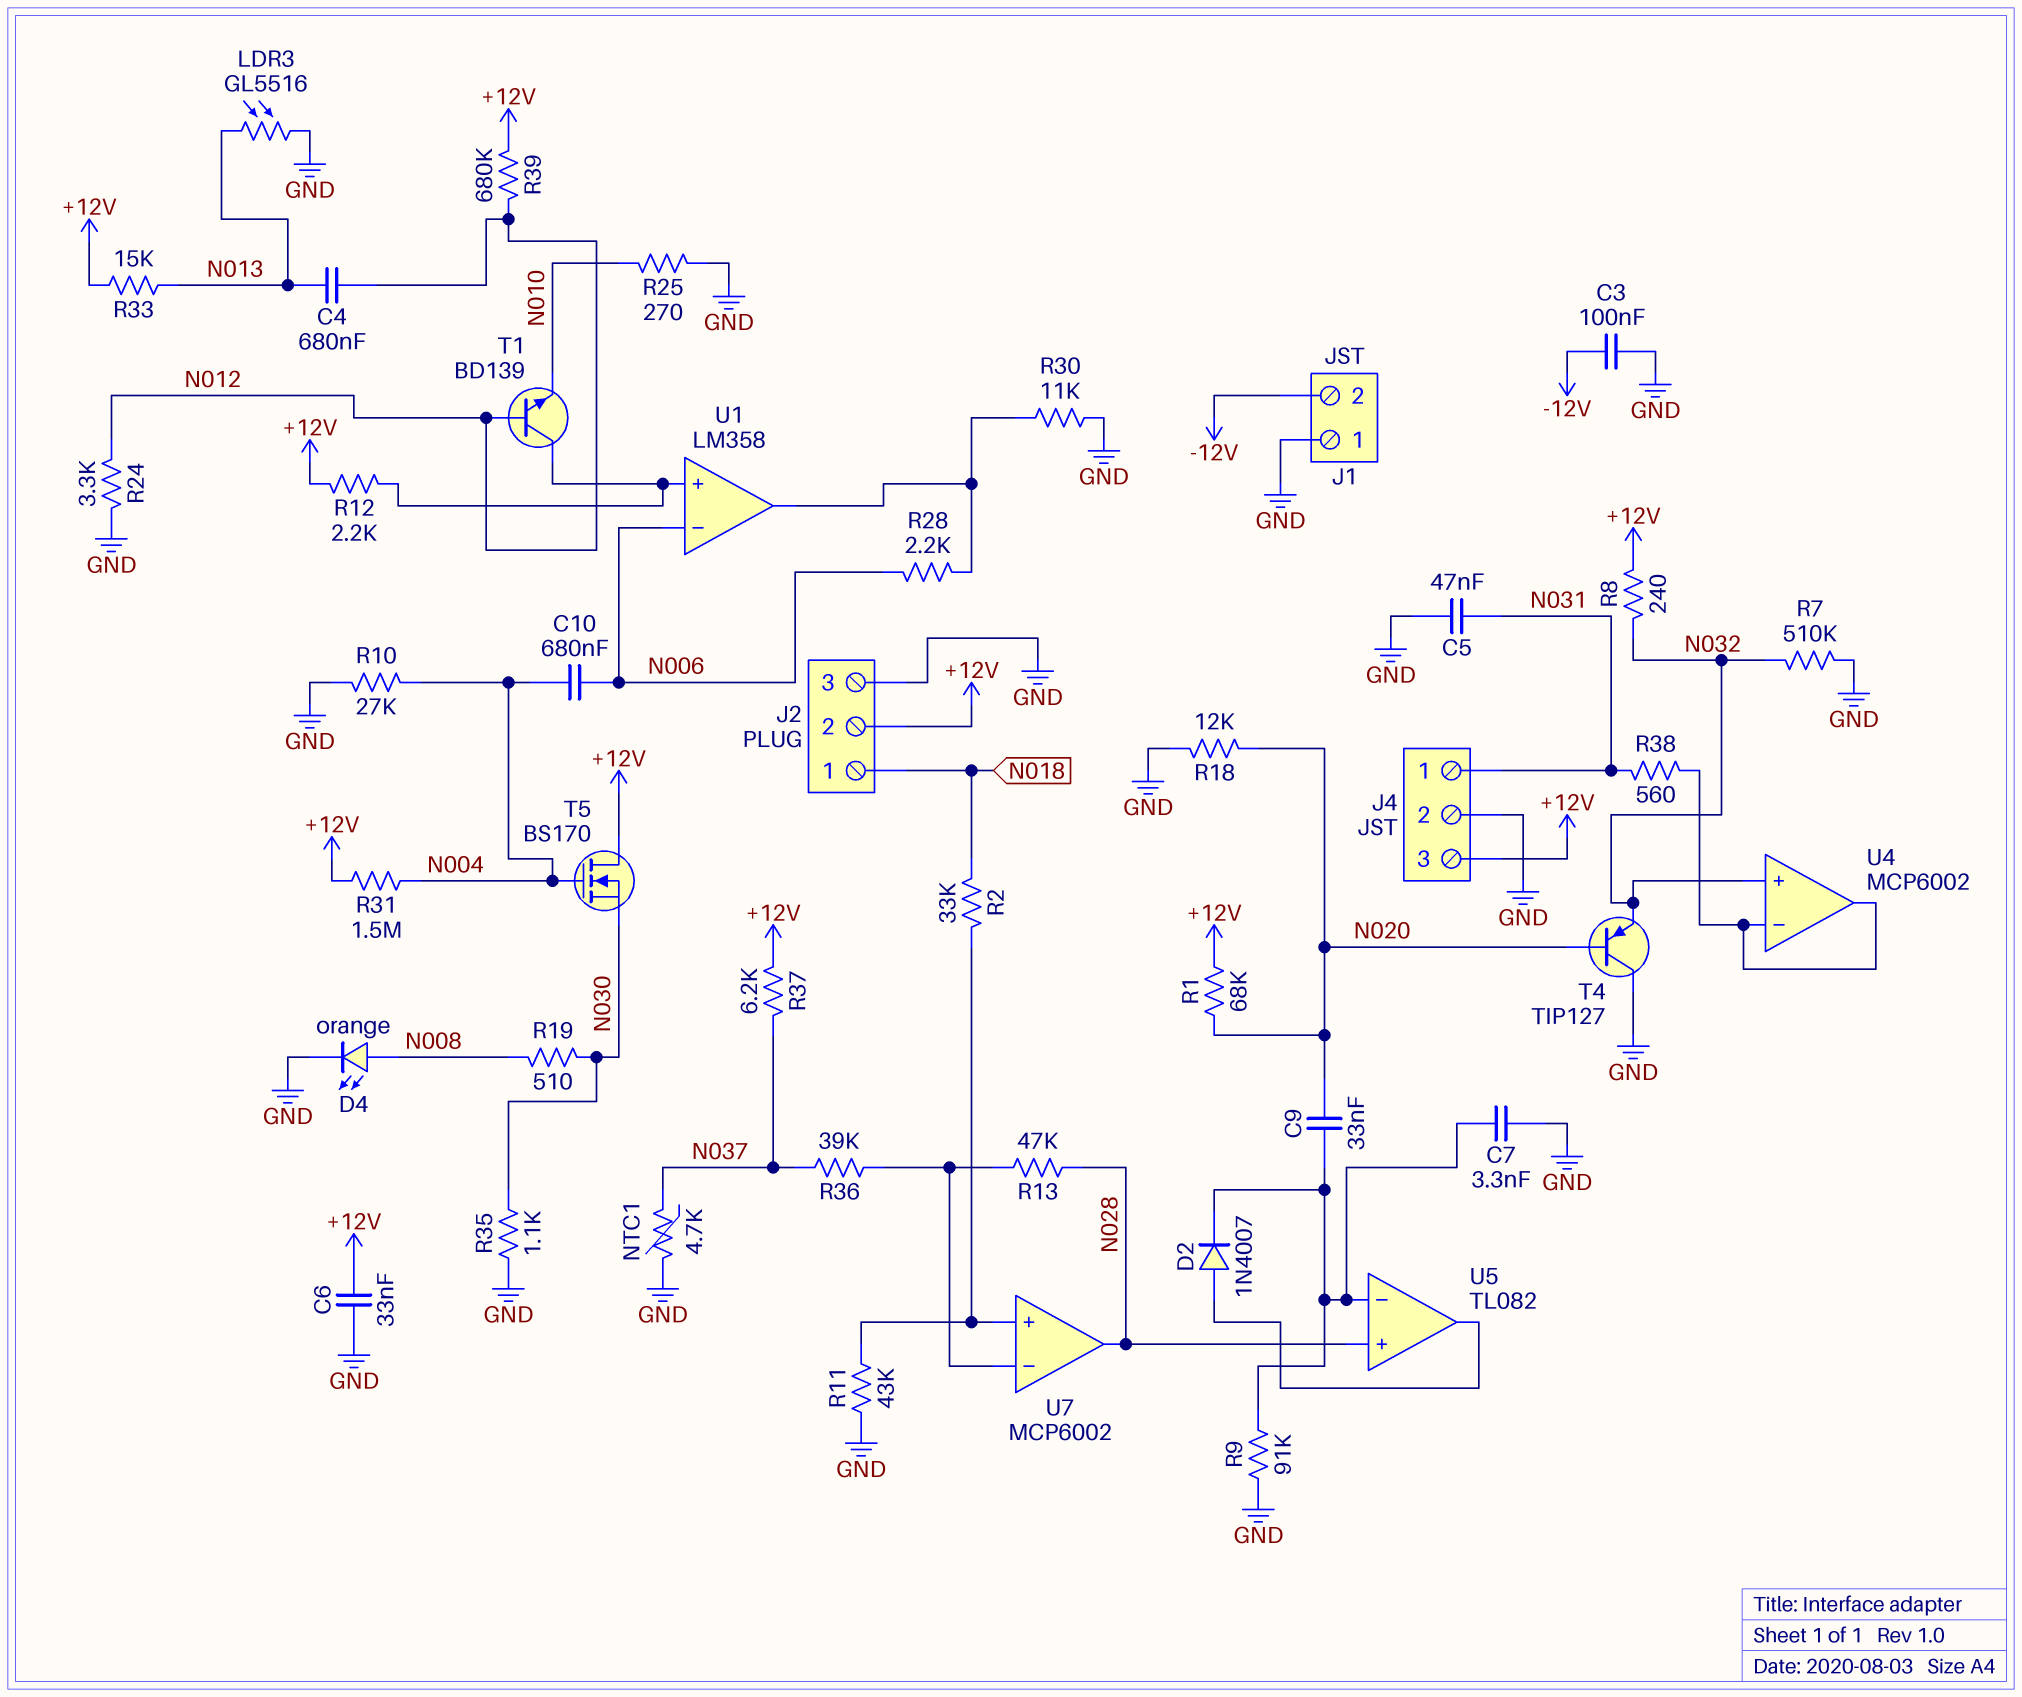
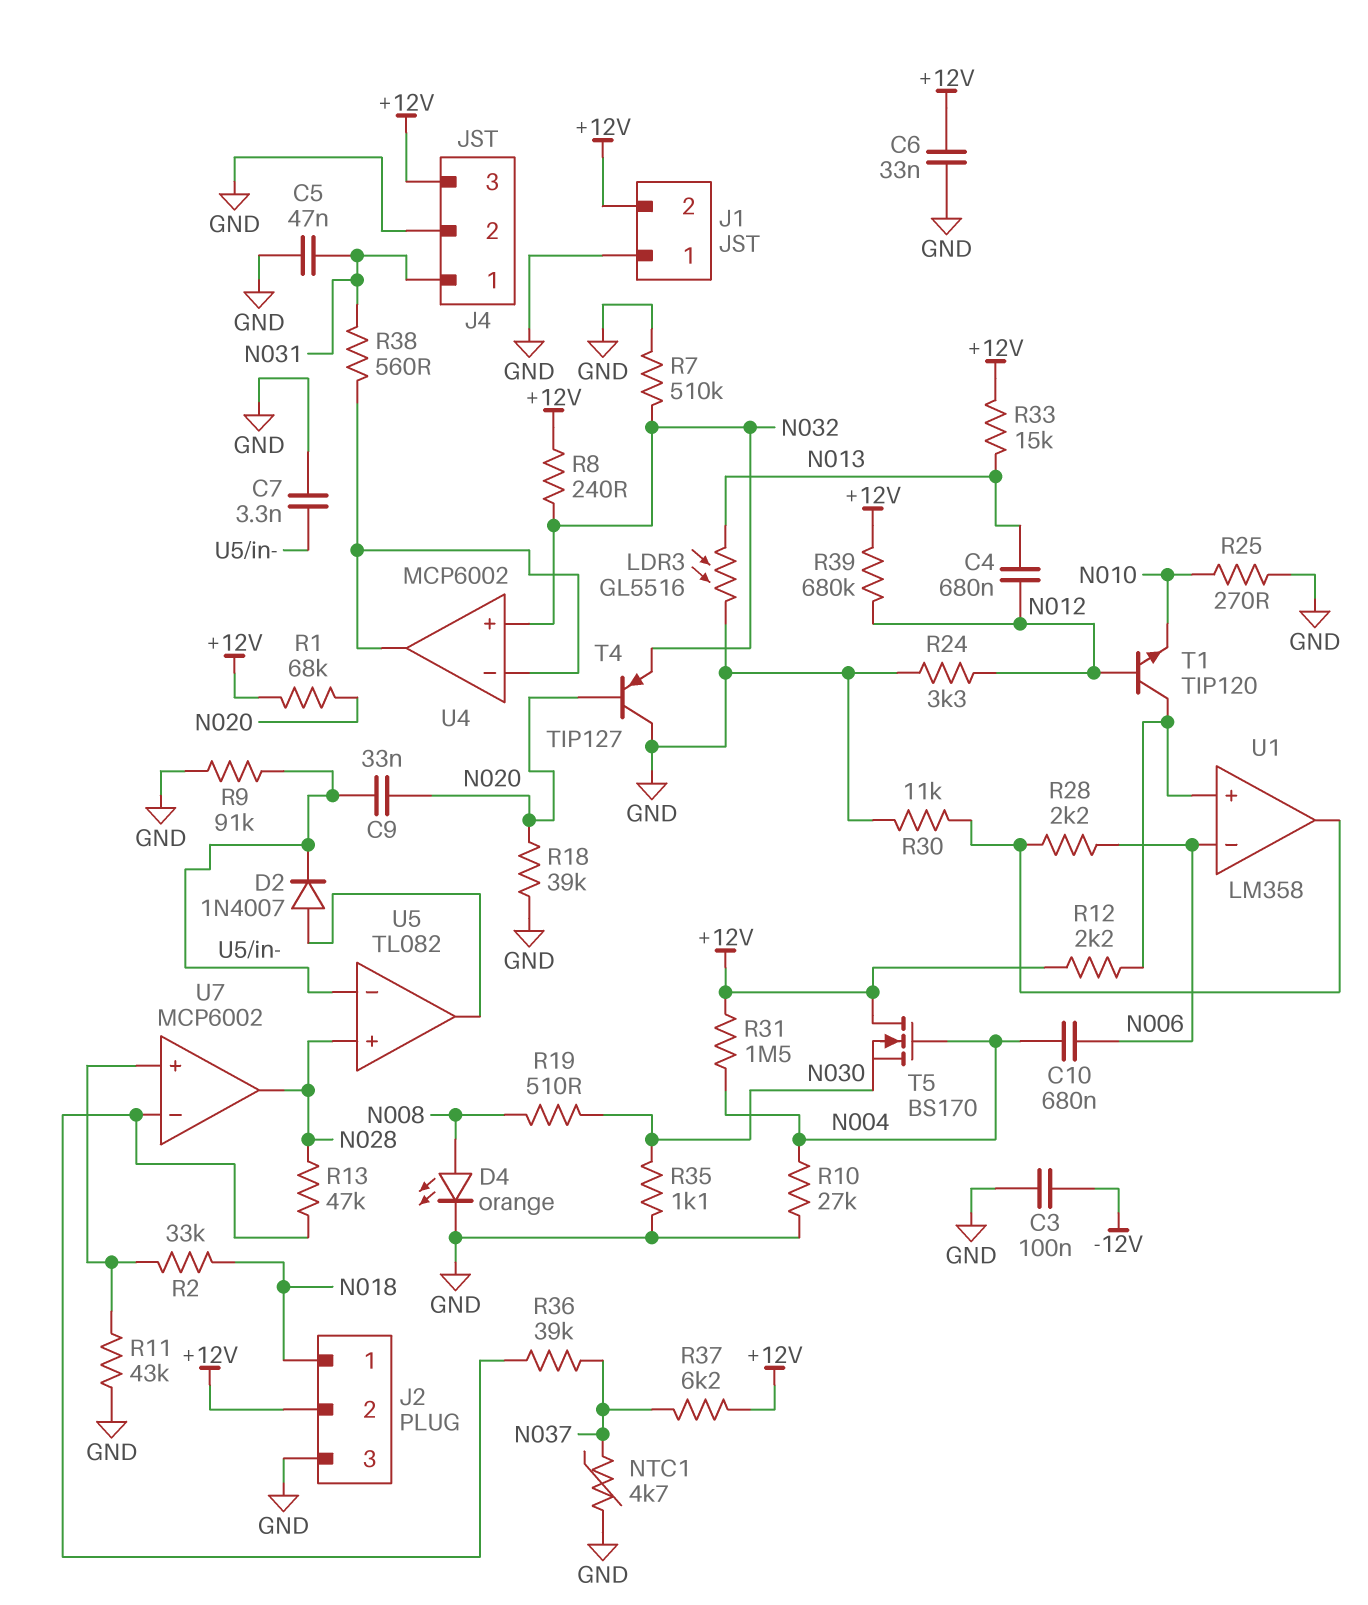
J1 pin 2: -12V -> +12V
R18: 12k (GND, N020) -> 39k (GND, N020)
T1: NPN BD139 (B N012, C U1/in+, E N010) -> NPN TIP120 (B N012, C U1/in+, E N010)

